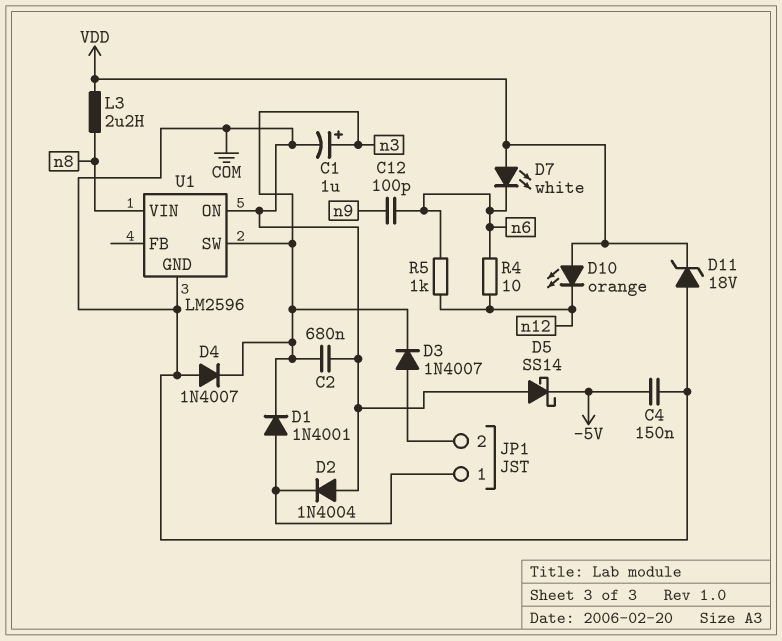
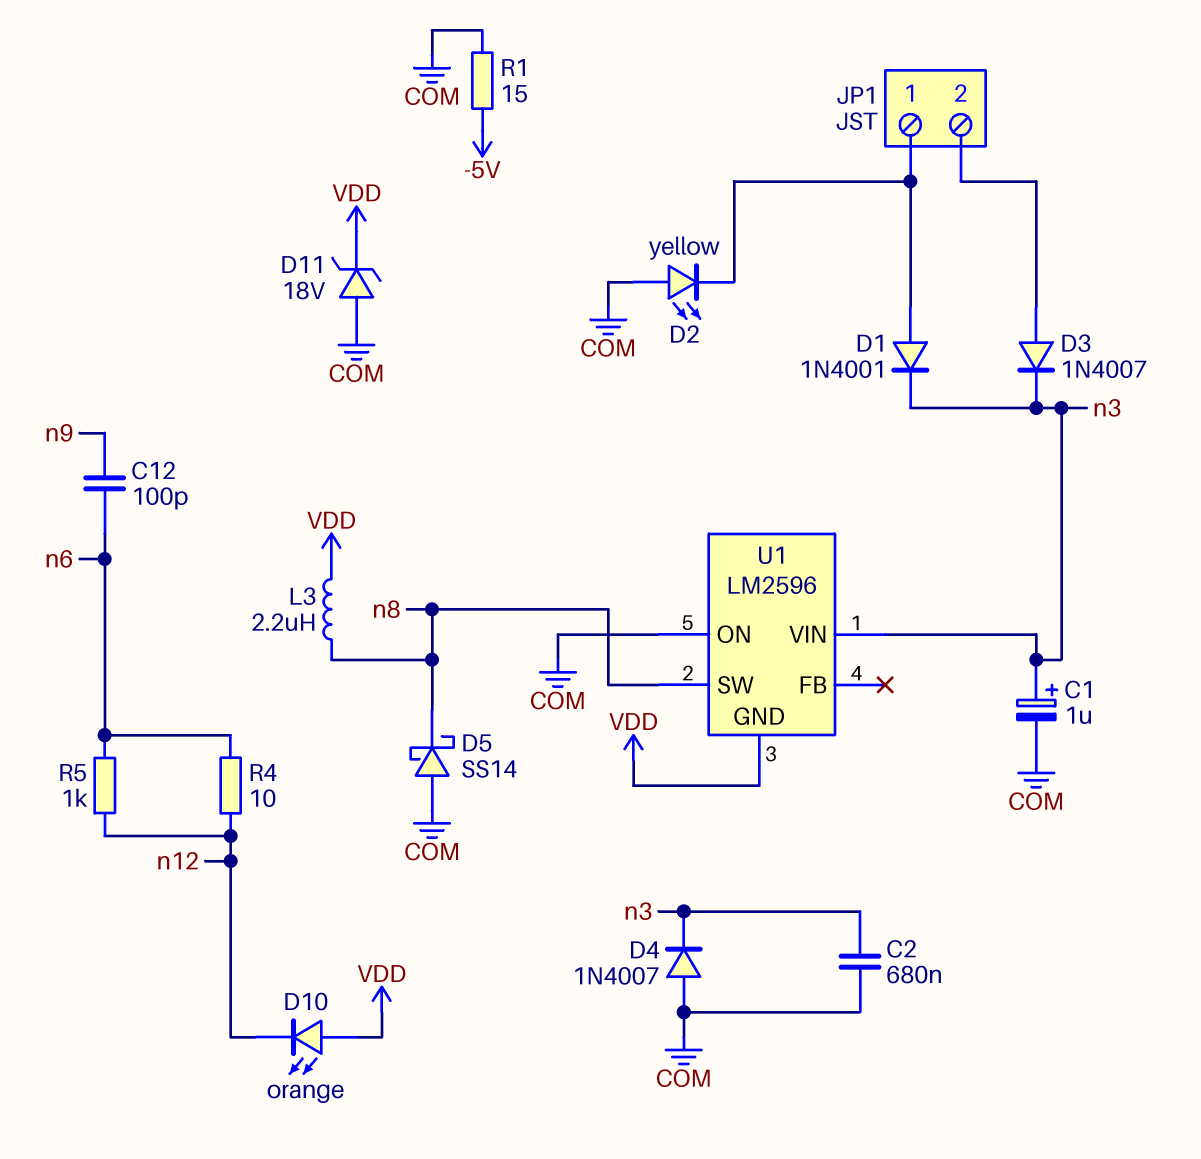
C4: 150nF (-5V, COM) -> none
D2: diode 1N4004 (A COM, K JP1/1) -> LED yellow (A COM, K JP1/1)
D5: schottky SS14 (A COM, K -5V) -> schottky SS14 (A COM, K n8)
D7: LED white (A VDD, K n6) -> none
R1: none -> 15 (-5V, COM)
U1 pin GND: COM -> VDD
U1 pin SW: n3 -> n8
U1 pin VIN: n8 -> n3

